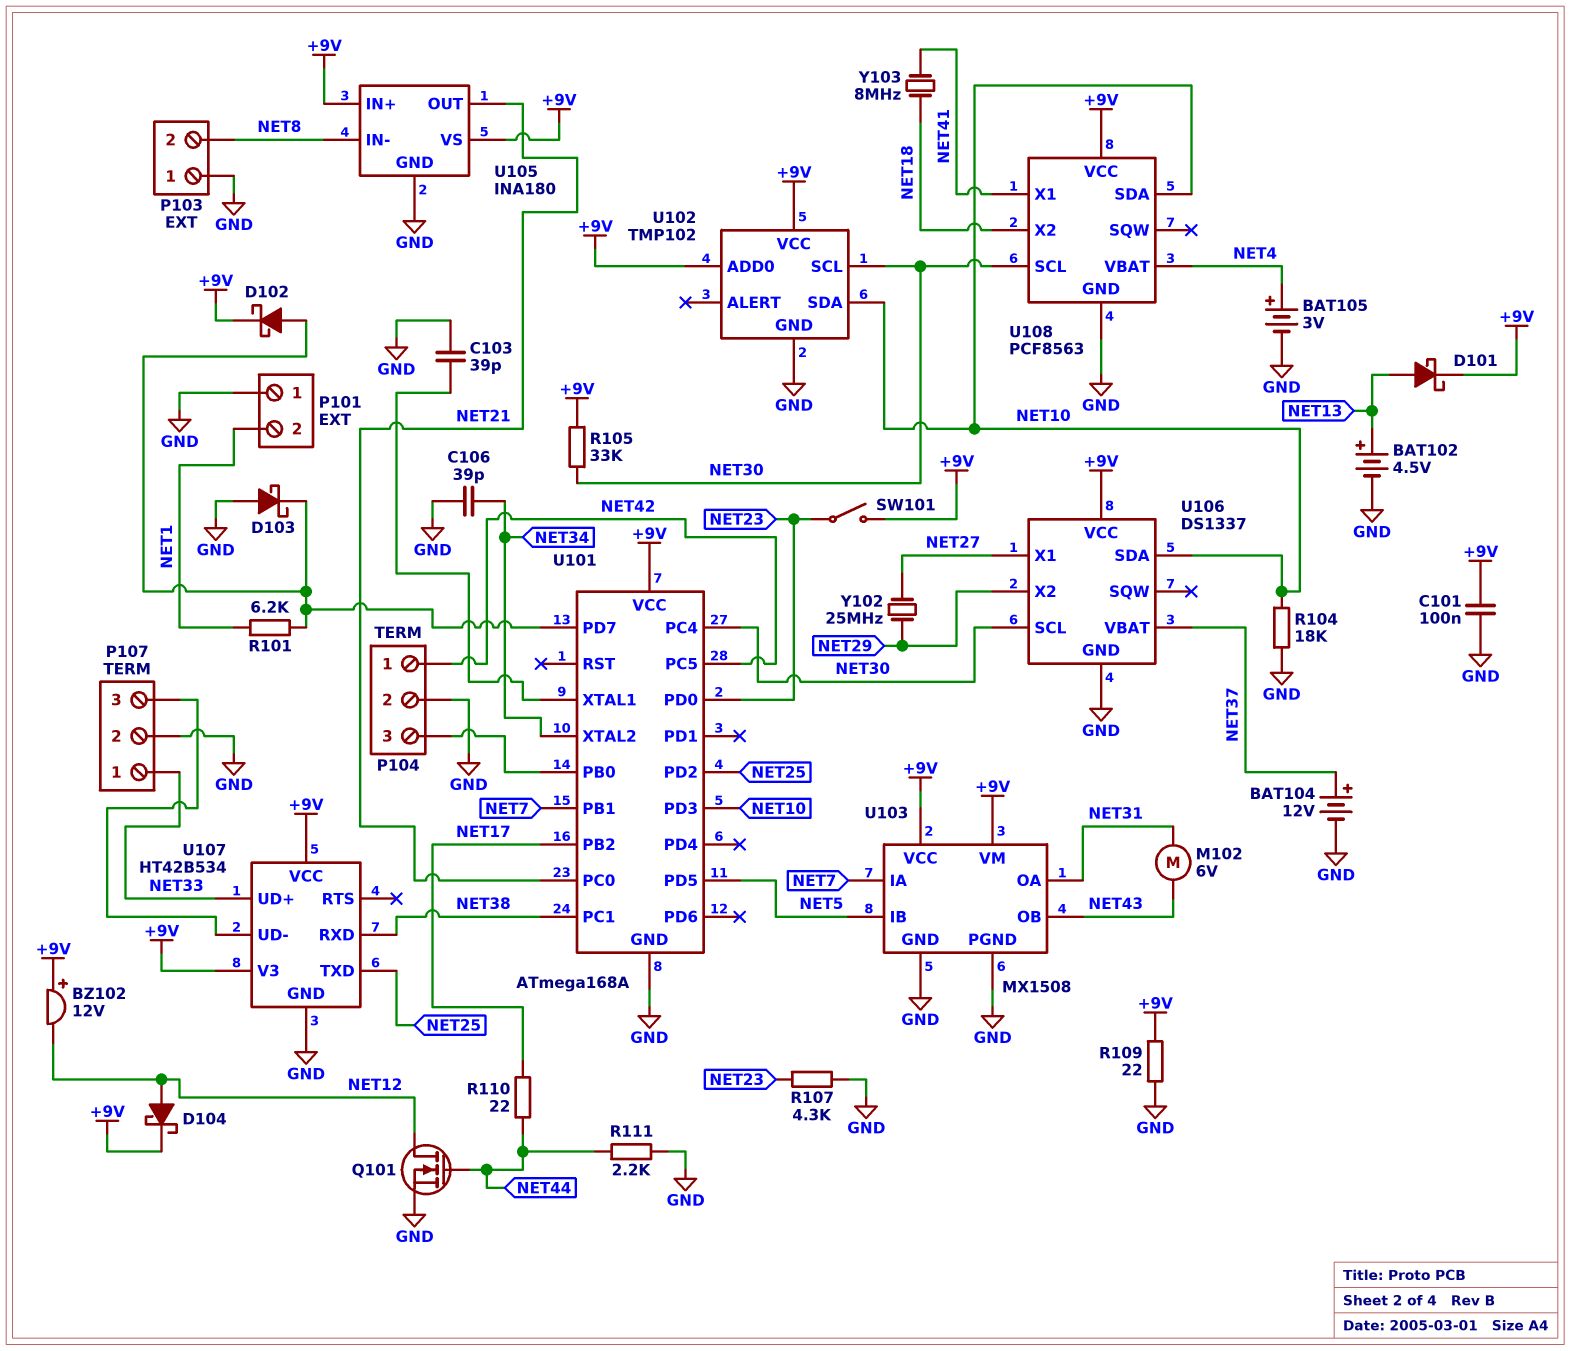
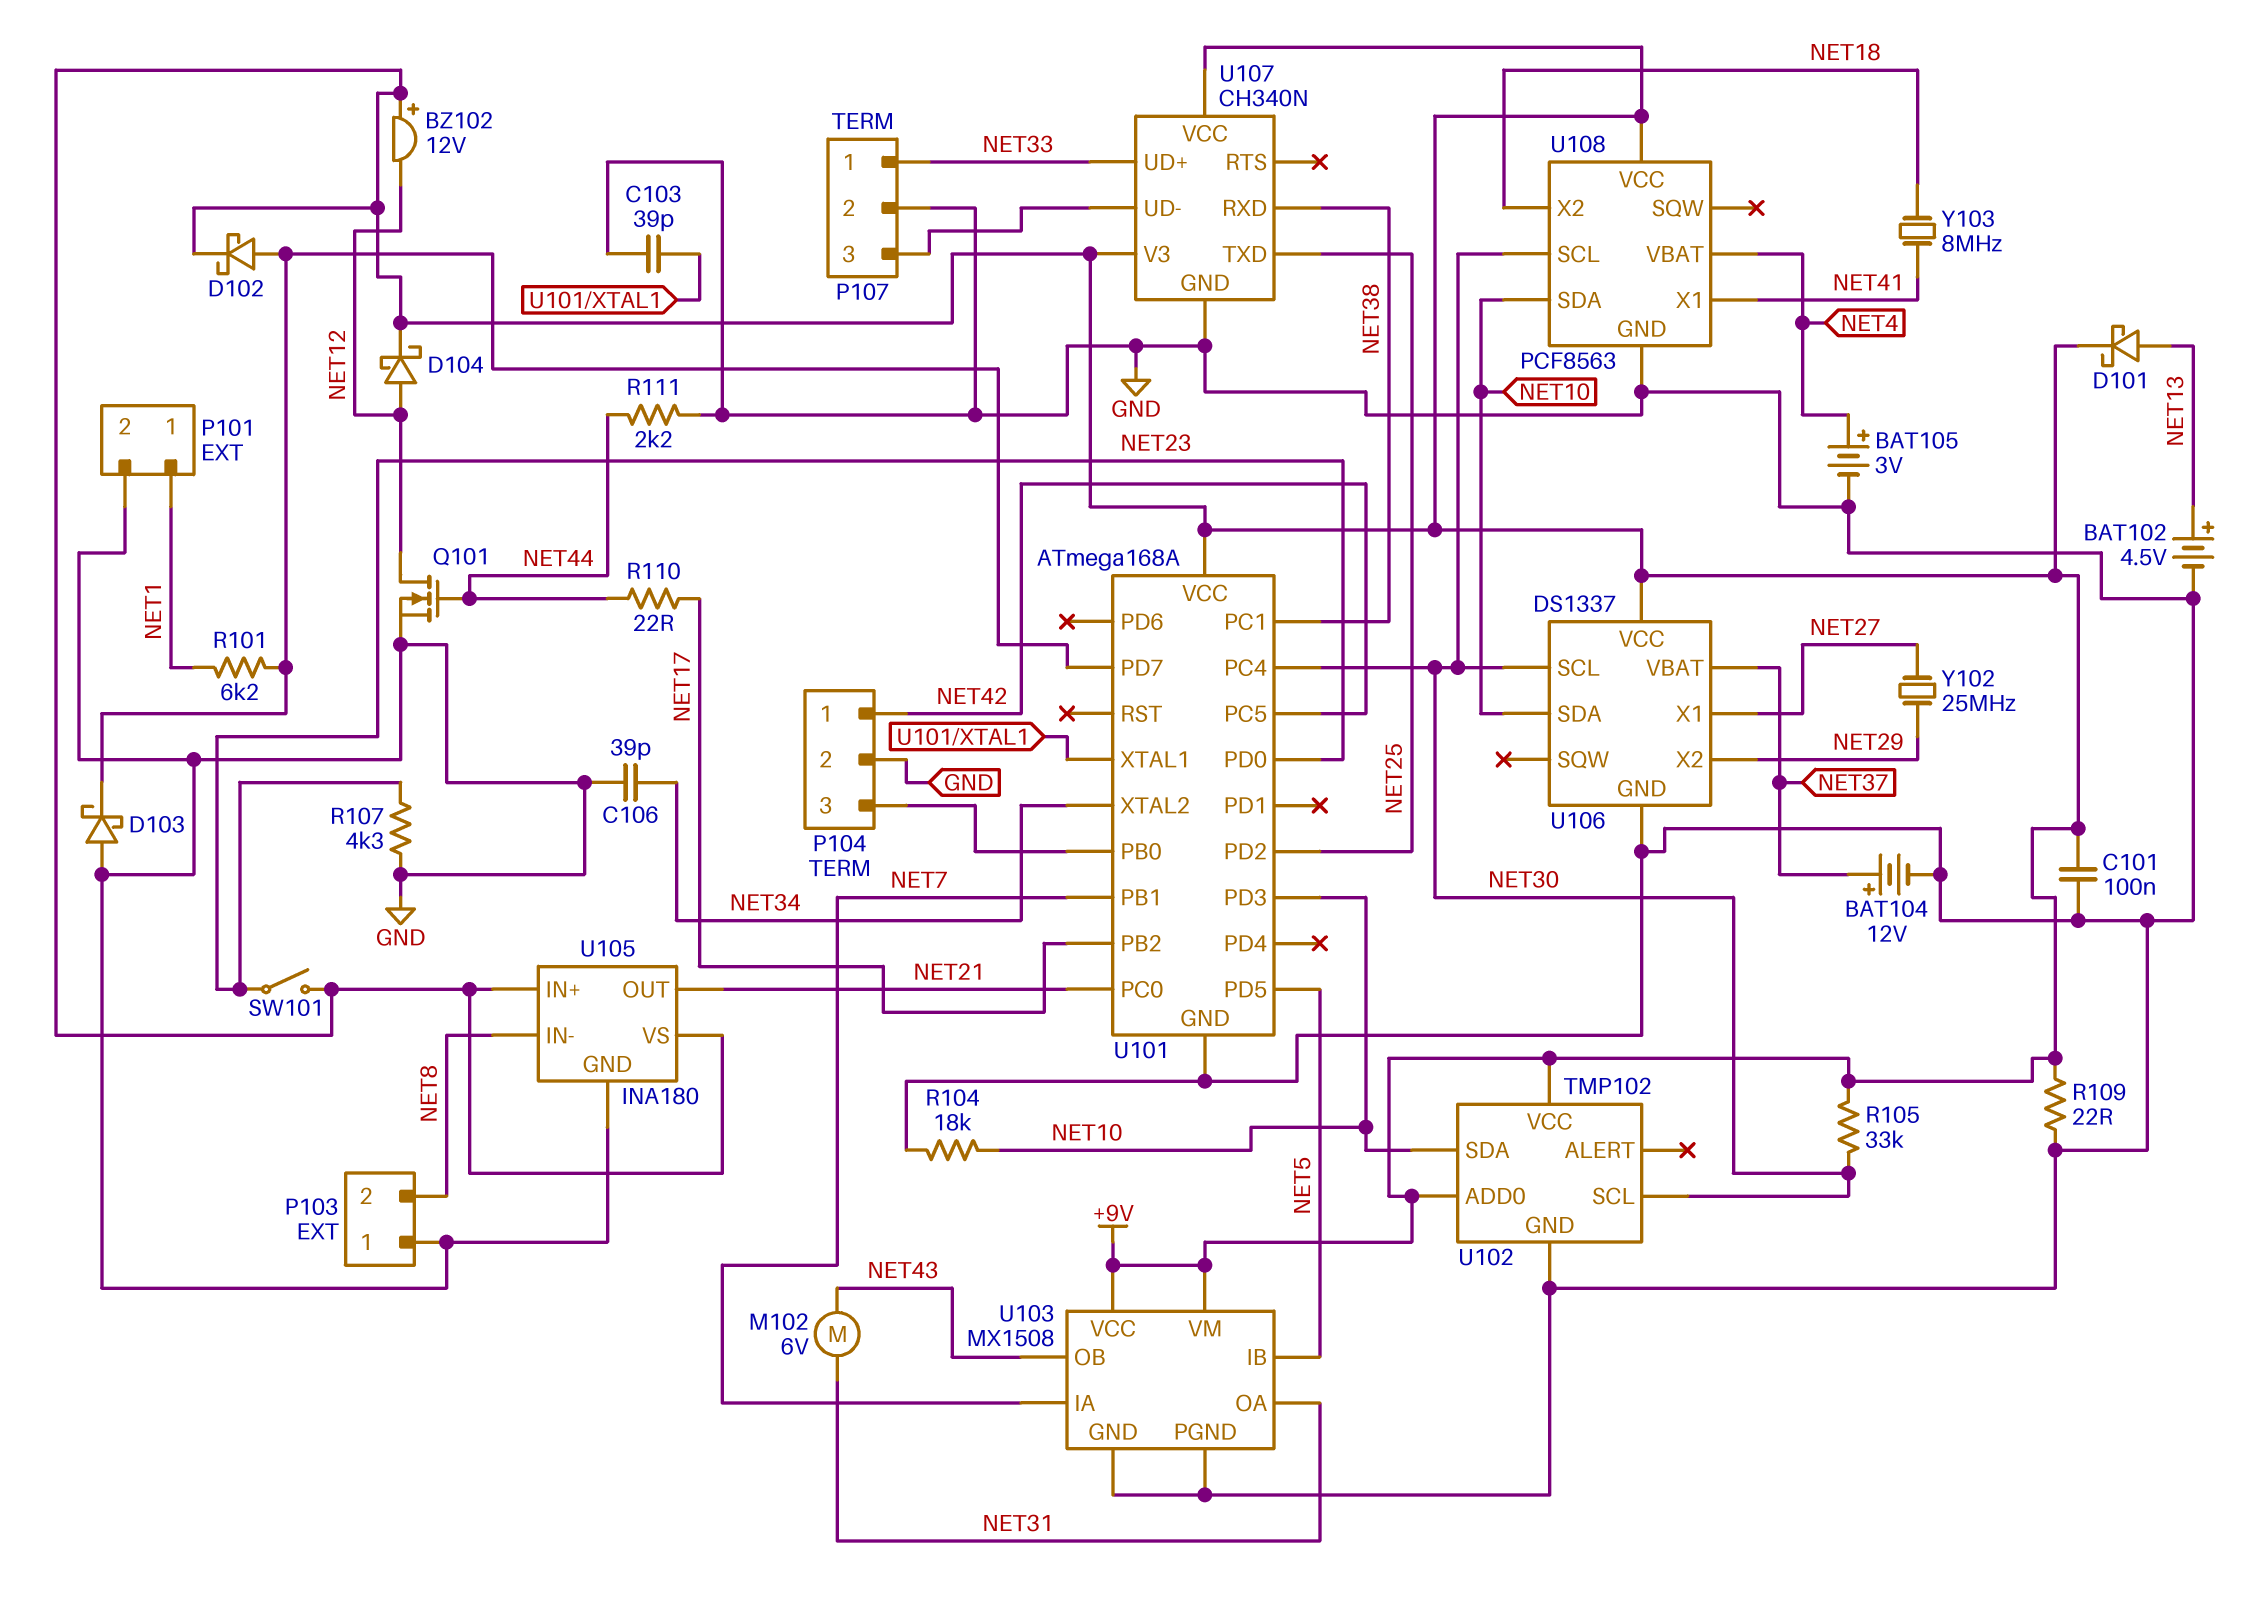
P101 pin 1: GND -> NET1
P101 pin 2: NET1 -> GND
U107: HT42B534 -> CH340N

